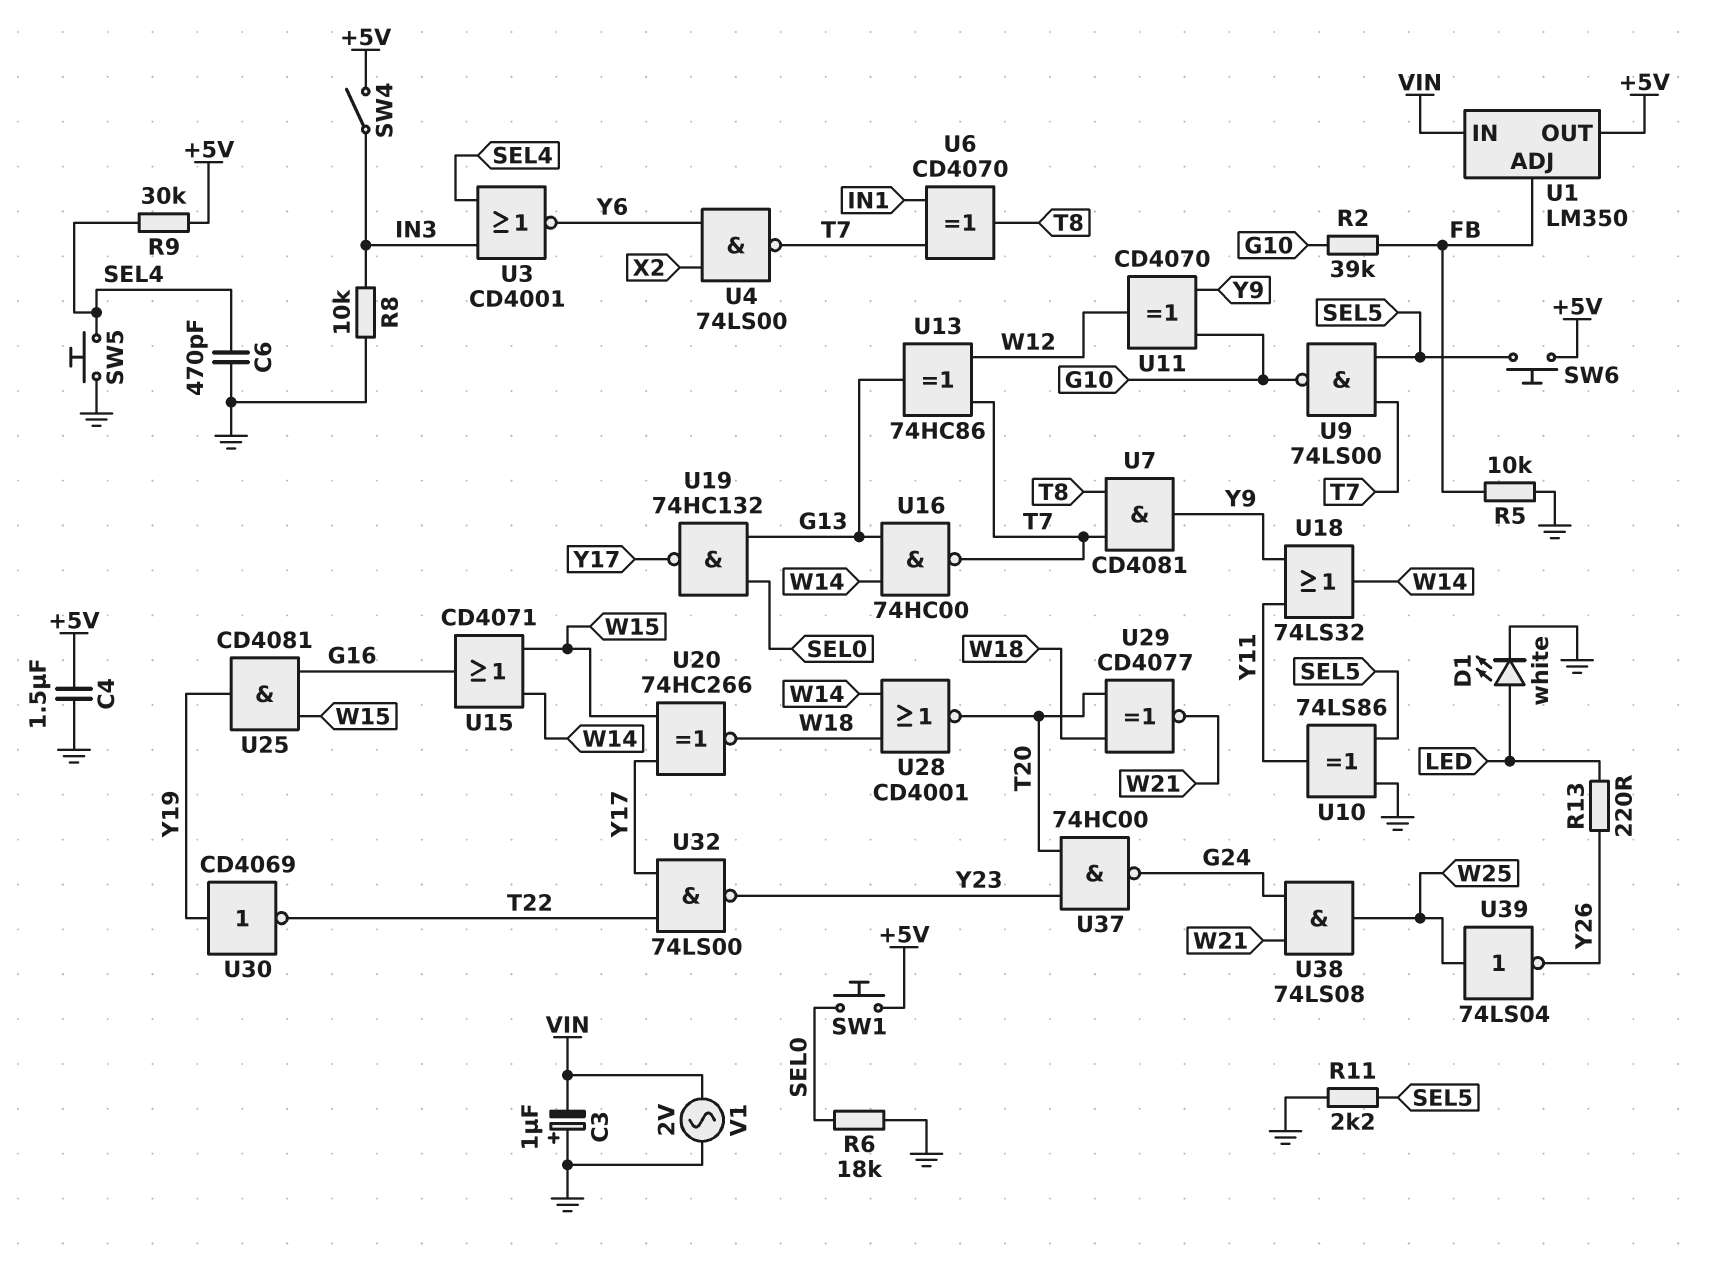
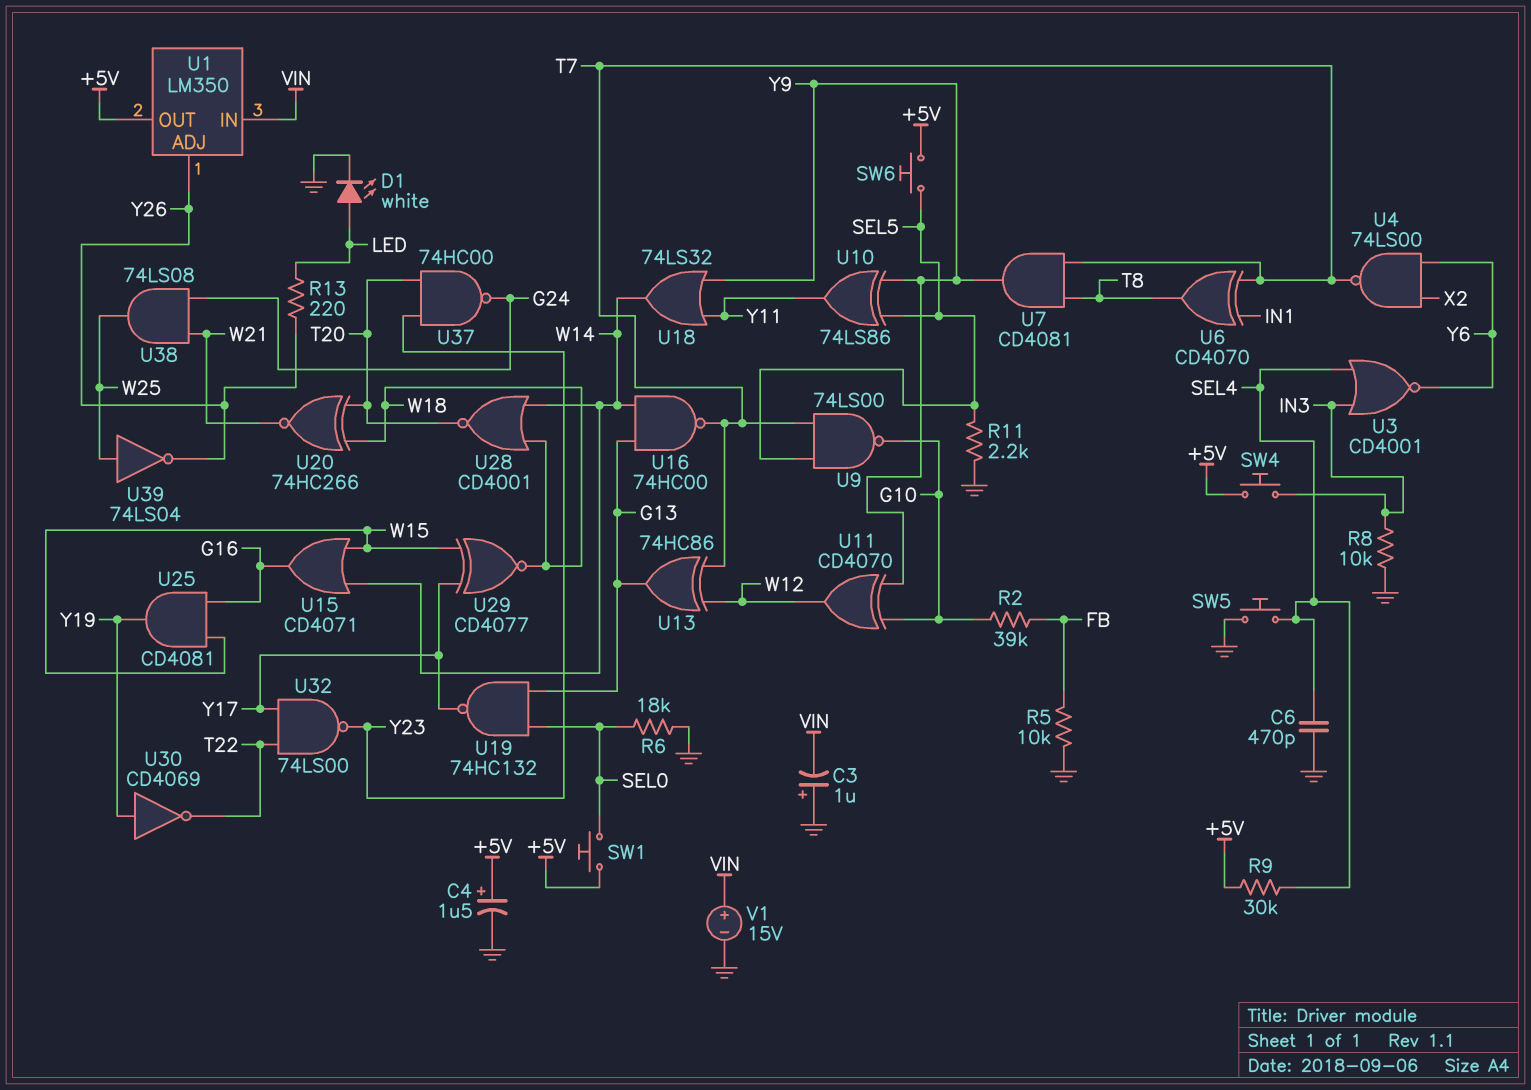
C4: 1.5uF (+5V, GND) -> 1.5uF (plus +5V, minus GND)
SW4: switch (+5V, IN3) -> button (+5V, IN3)
U1 pin ADJ: FB -> Y26
U10: XOR 74LS86 (in GND, in SEL5, out Y11) -> XOR 74LS86 (in SEL5, in Y9, out Y11)
U20: XNOR 74HC266 (in W15, in Y17, out W18) -> XNOR 74HC266 (in T20, in W18, out W21)
U29: XNOR CD4077 (in T20, in W18, out W21) -> XNOR CD4077 (in W15, in Y17, out W18)
V1: AC 2V (GND, VIN) -> 15V (plus VIN, minus GND)

